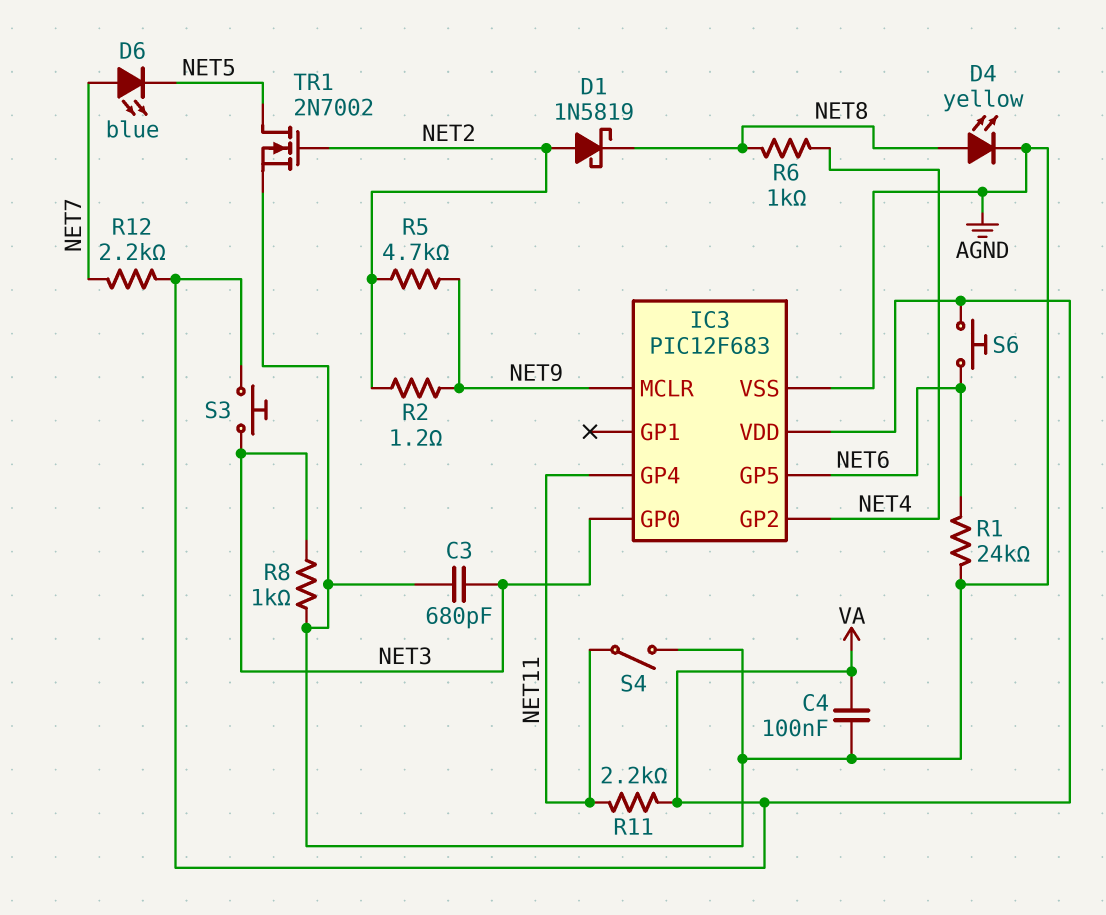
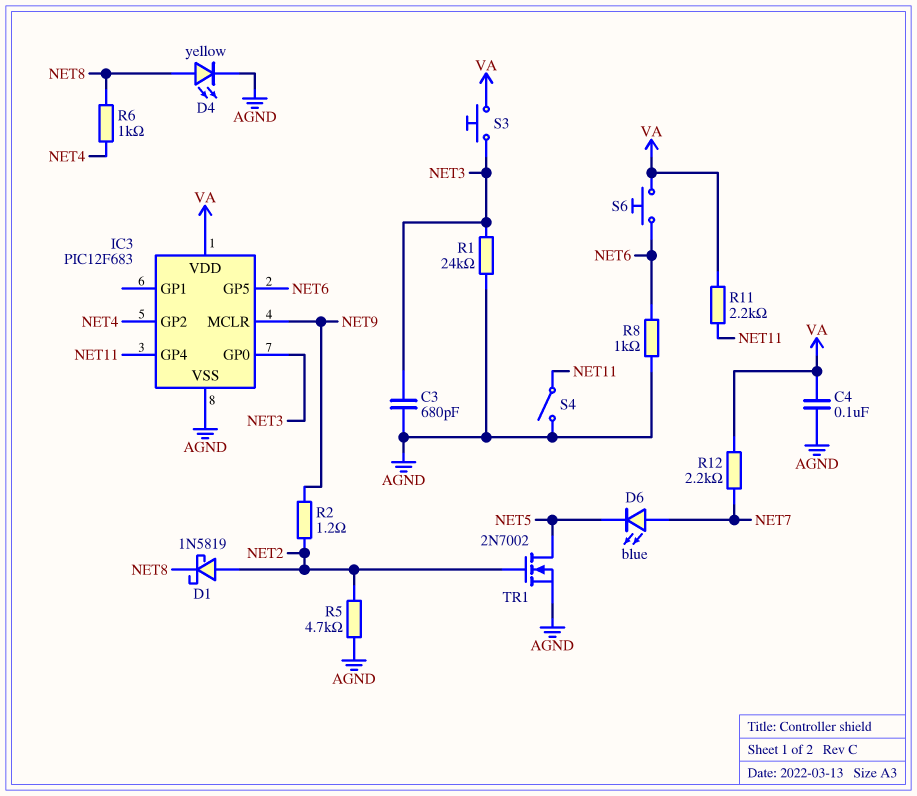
R1: 24k (AGND, NET6) -> 24k (AGND, NET3)
R5: 4.7k (NET2, NET9) -> 4.7k (AGND, NET2)
R8: 1k (AGND, NET3) -> 1k (AGND, NET6)

